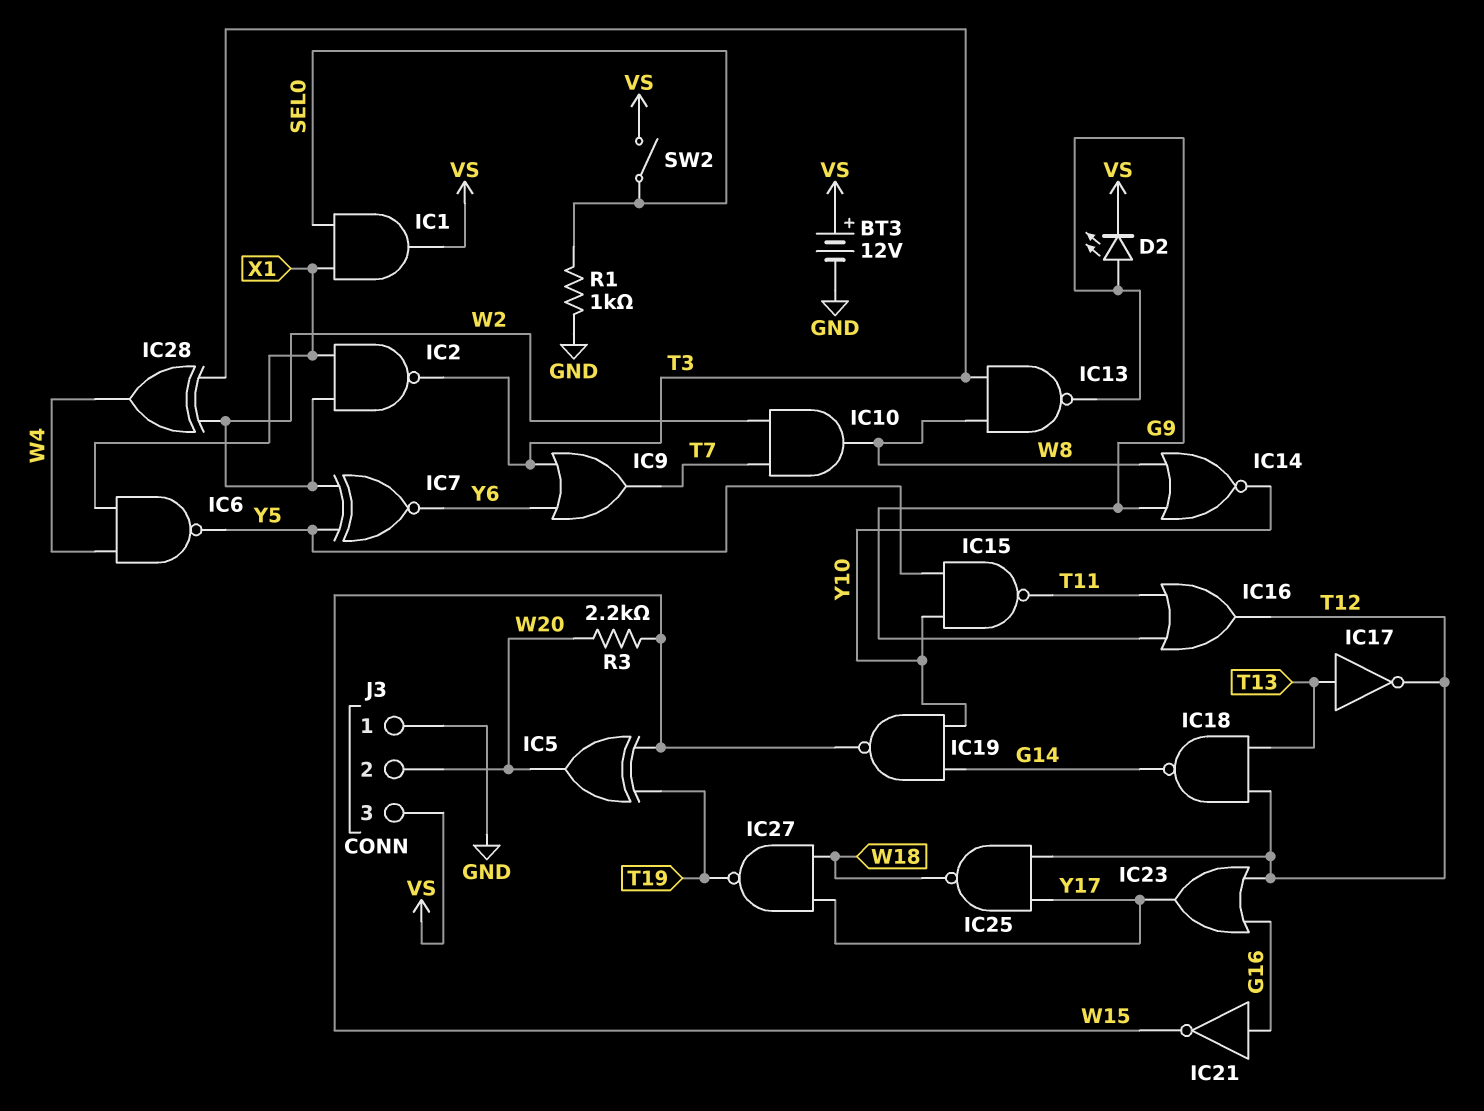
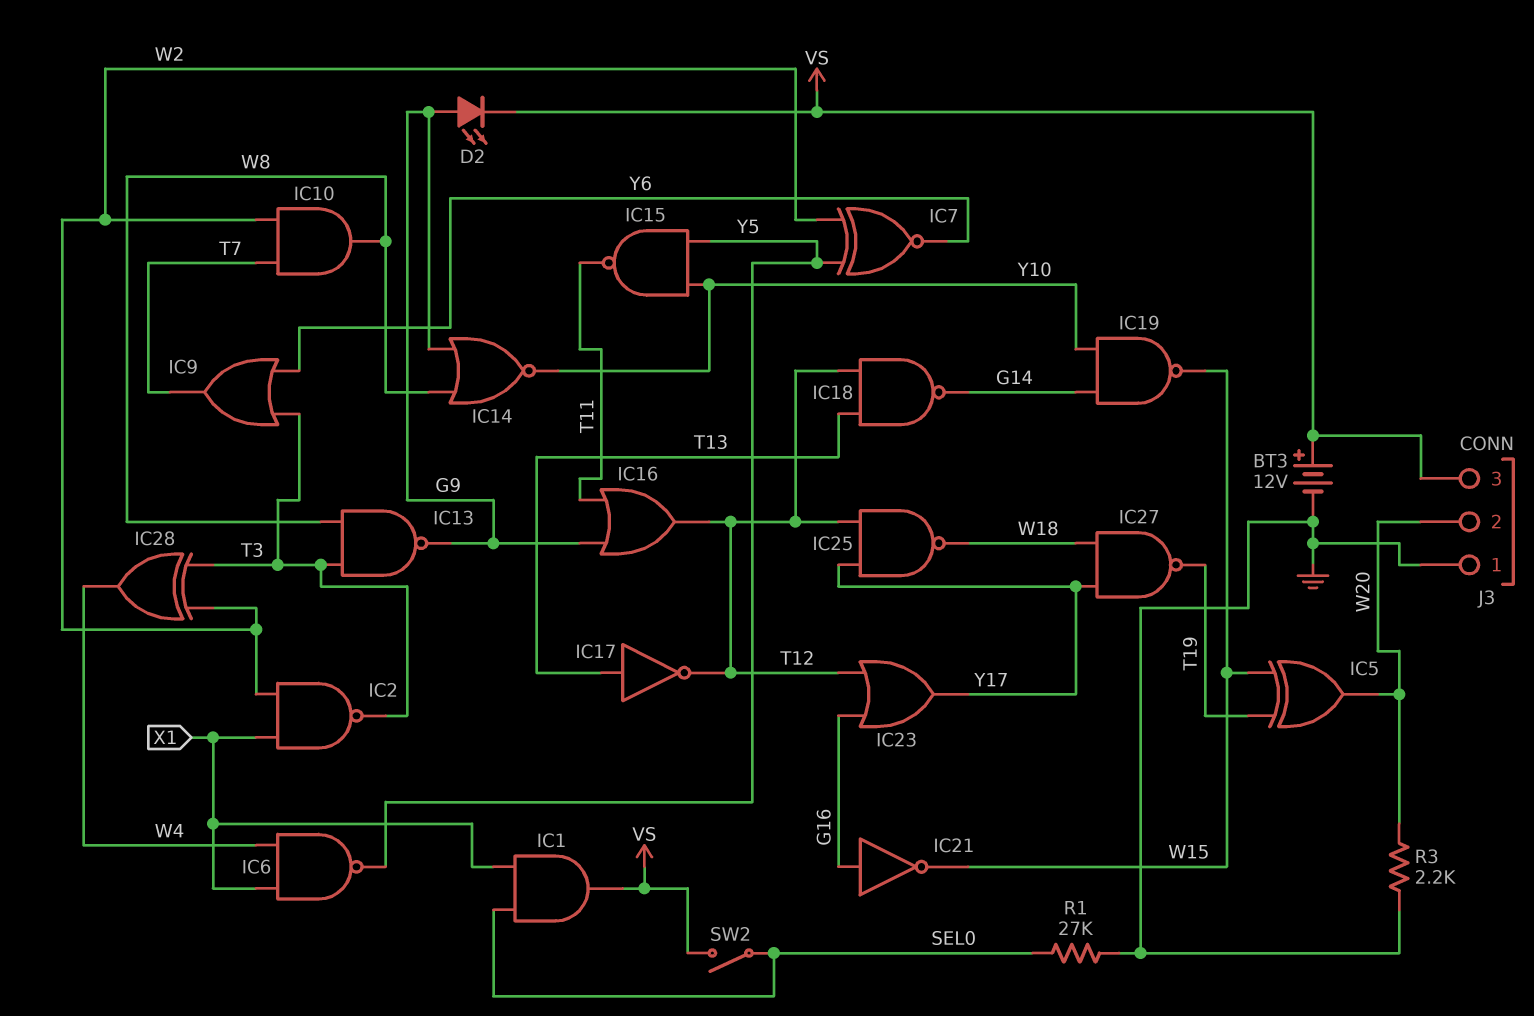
R1: 1k (GND, SEL0) -> 27k (GND, SEL0)
R3: 2.2k (W15, W20) -> 2.2k (GND, W20)

